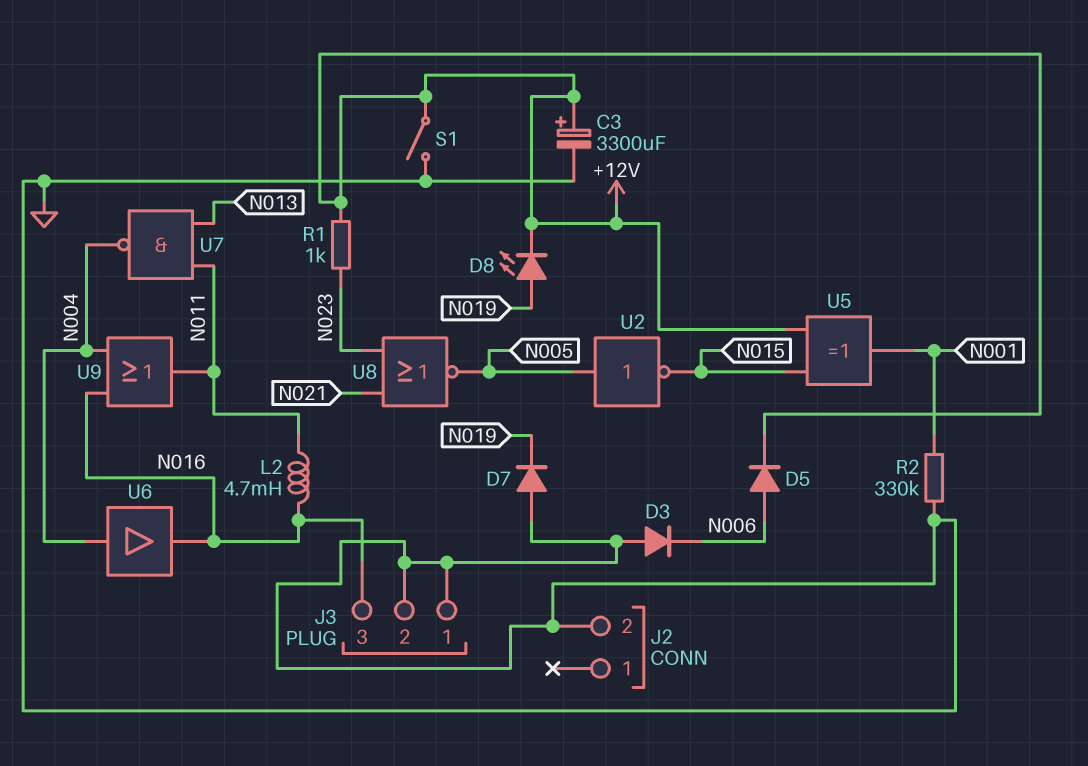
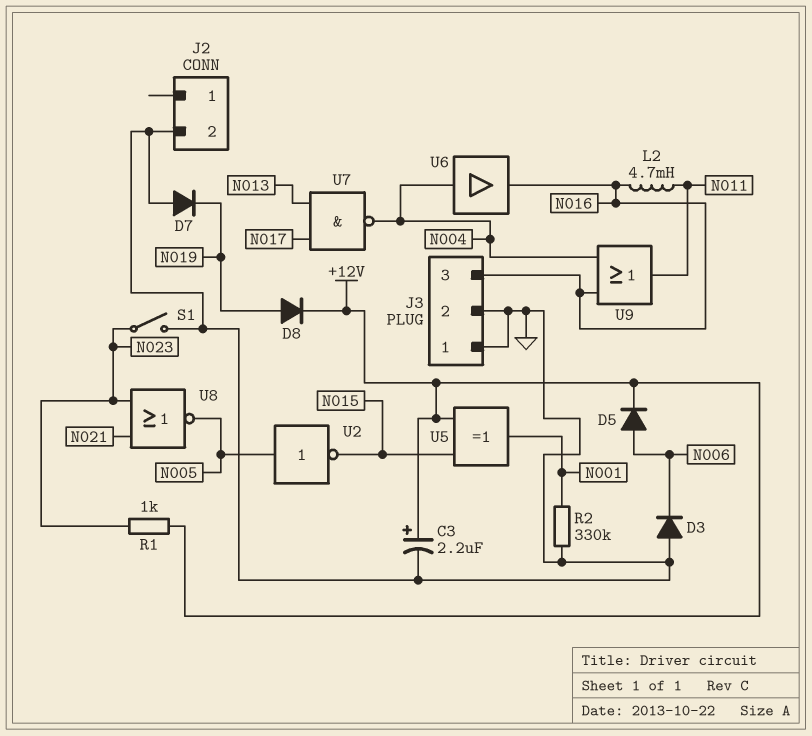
C3: 3300uF (plus +12V, minus GND) -> 2.2uF (plus +12V, minus GND)
D8: LED (A N019, K +12V) -> diode (A N019, K +12V)
S1: switch (+12V, GND) -> switch (GND, N023)
U7: NAND (in N011, in N013, out N004) -> NAND (in N013, in N017, out N004)

